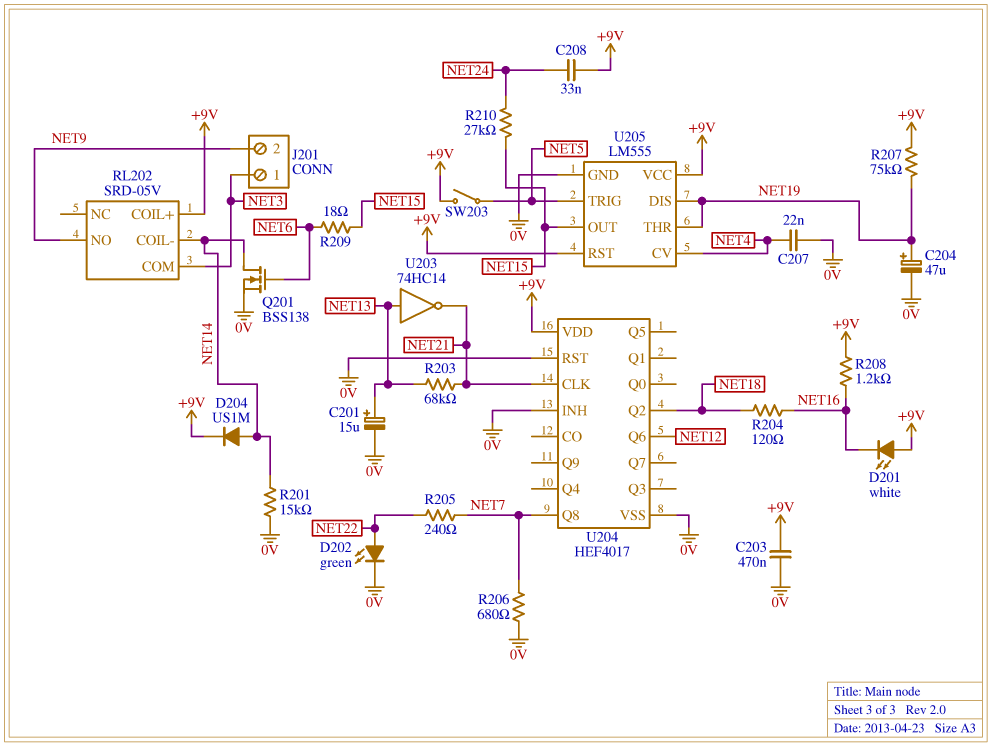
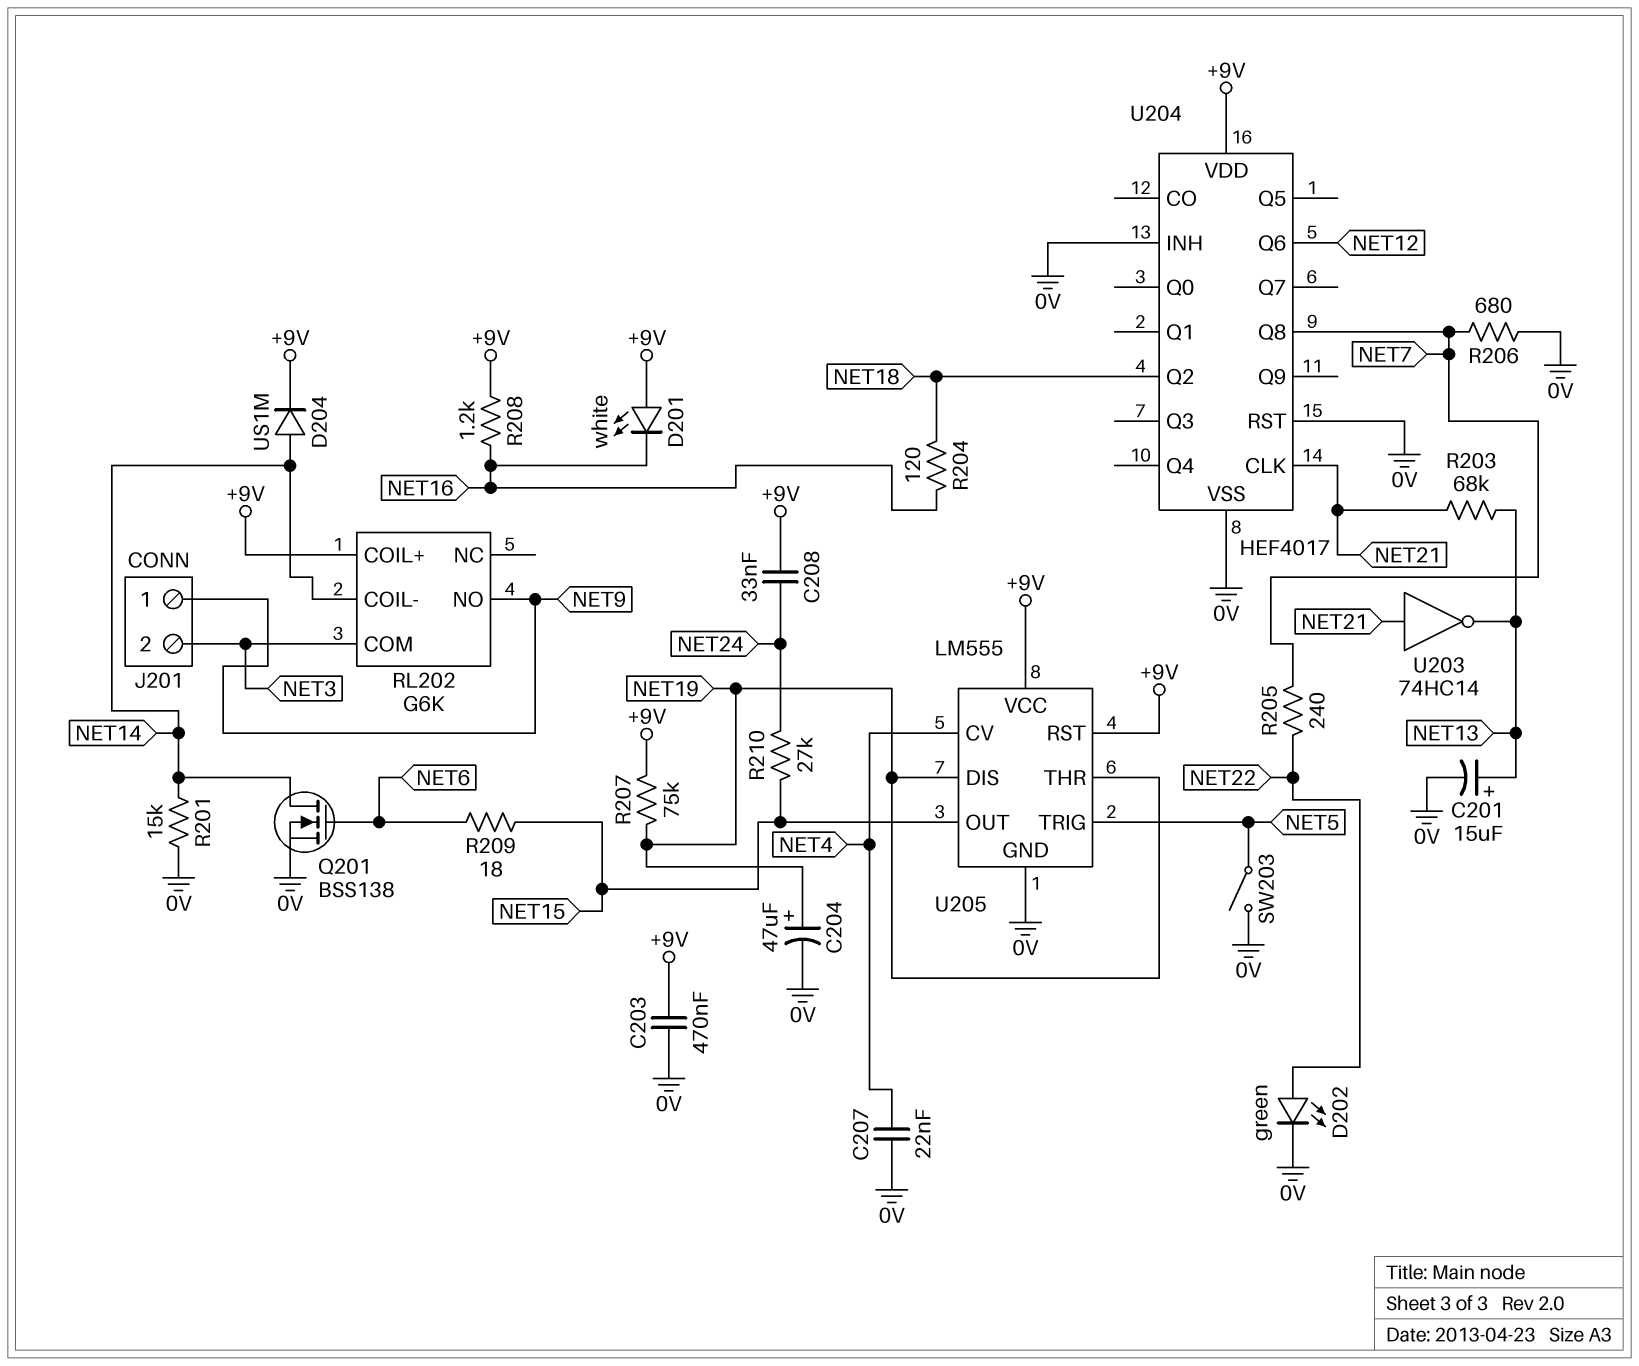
J201 pin 1: NET3 -> NET9
J201 pin 2: NET9 -> NET3
RL202: SRD-05V -> G6K
SW203: switch (+9V, NET5) -> switch (0V, NET5)
U203: NOT 74HC14 (in NET13, out NET21) -> NOT 74HC14 (in NET21, out NET13)

